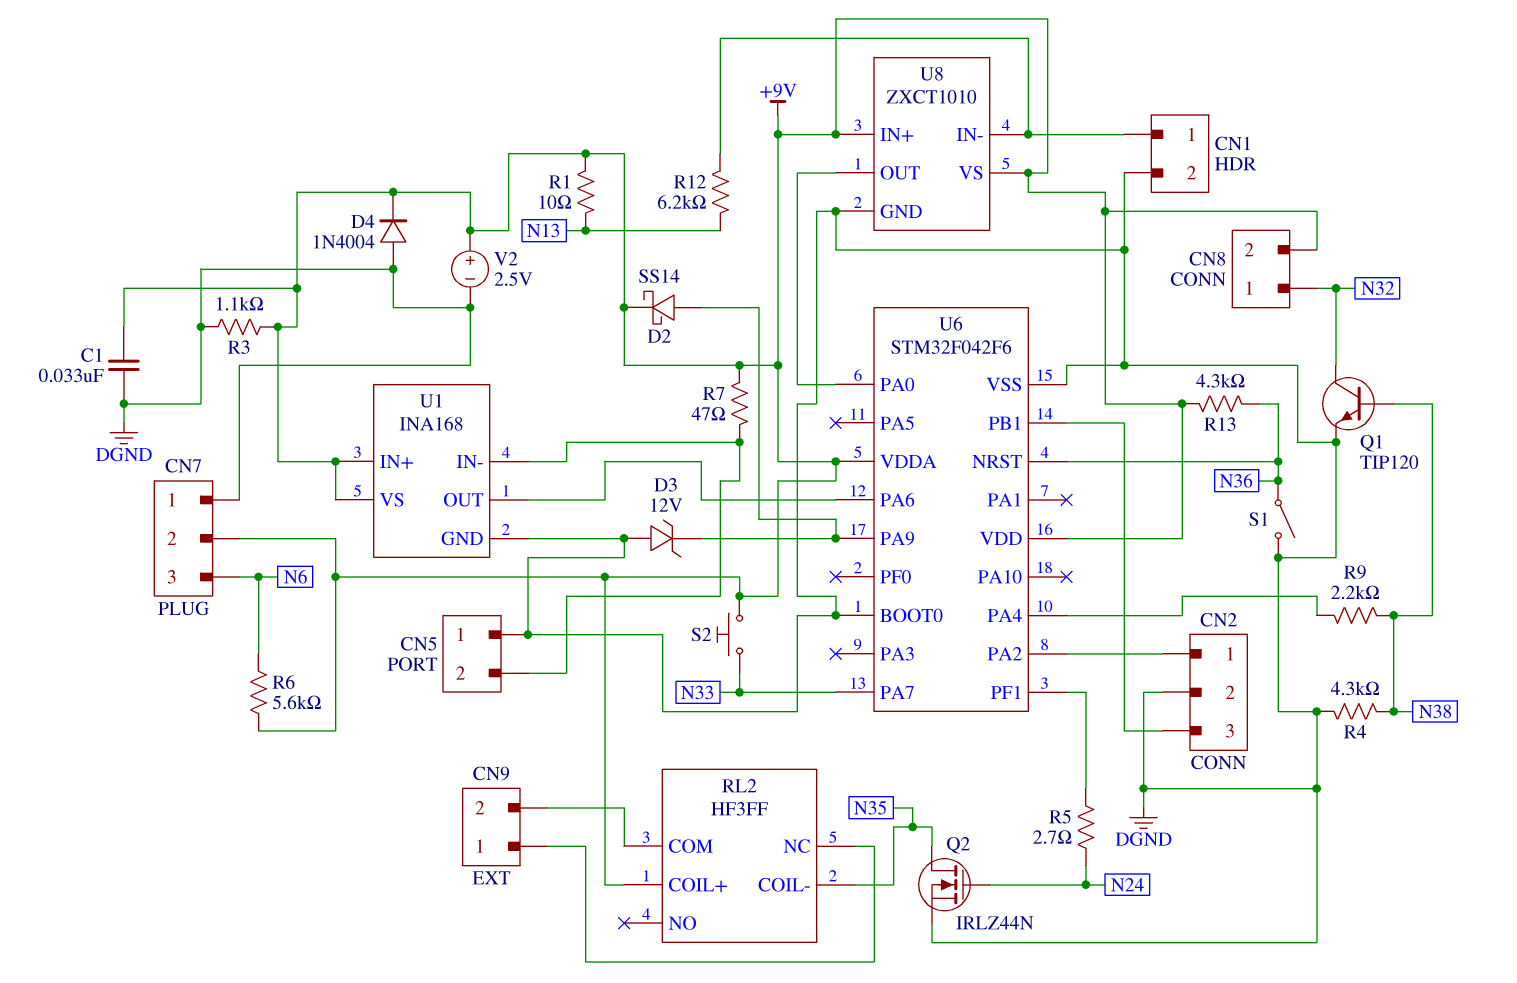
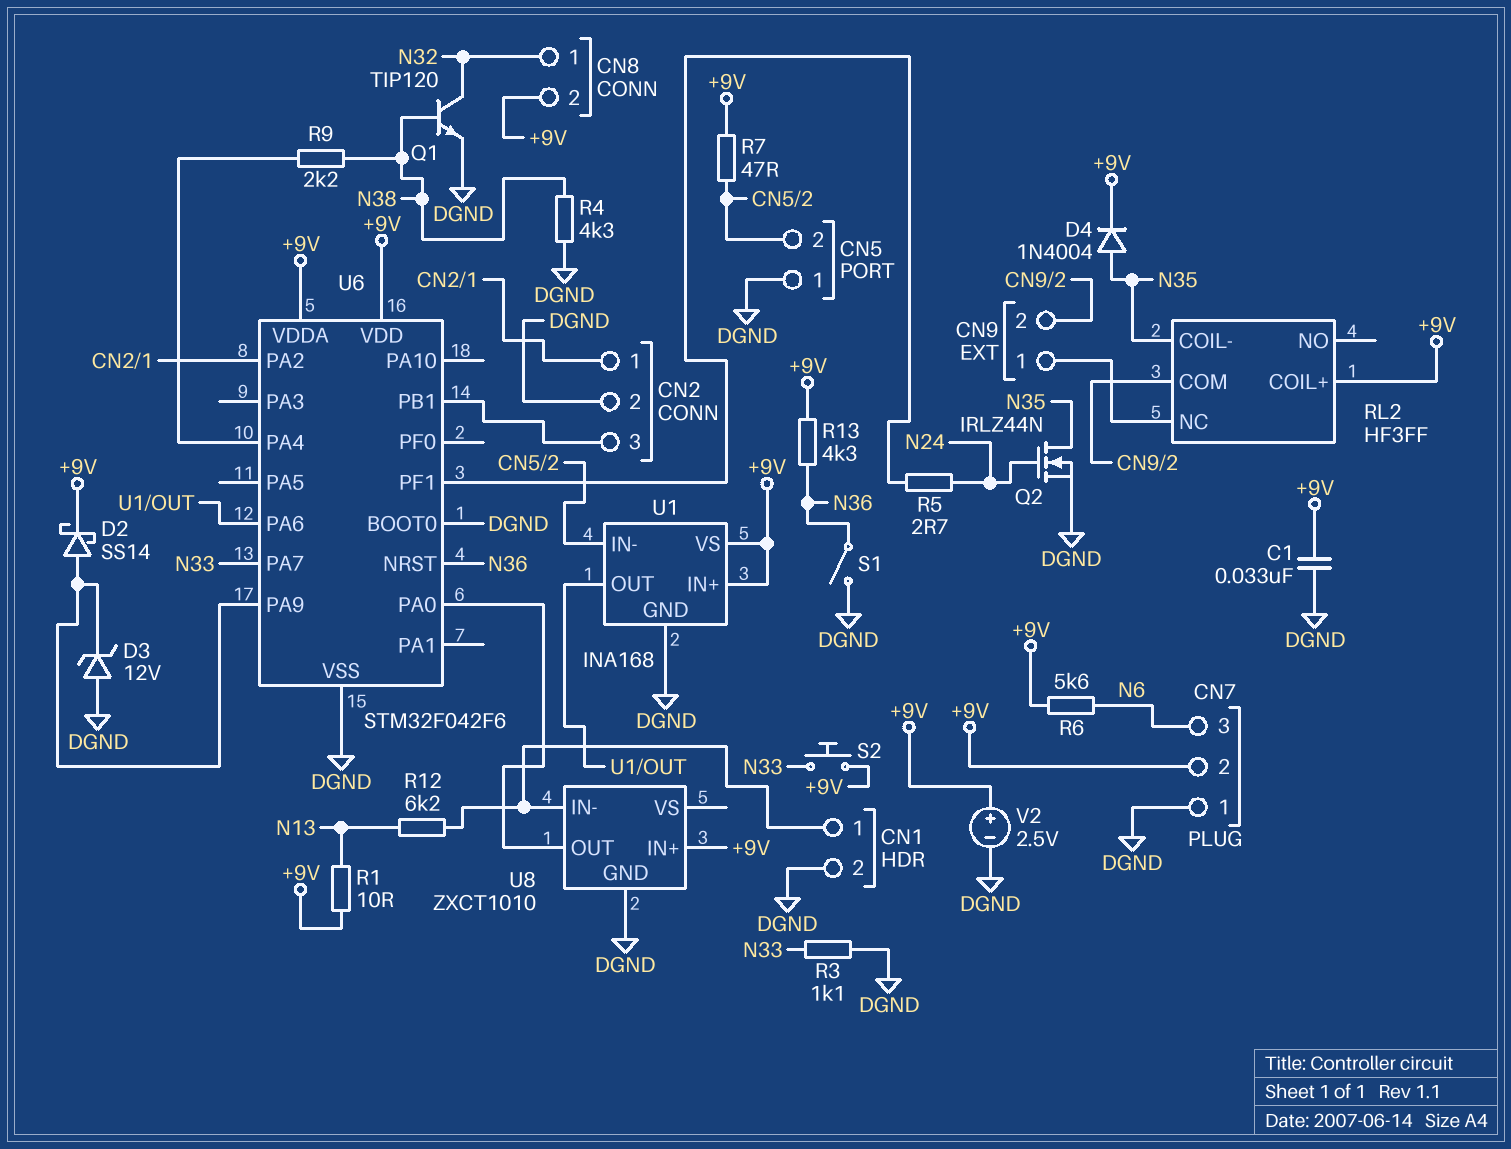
D4: diode 1N4004 (A DGND, K +9V) -> diode 1N4004 (A N35, K +9V)
R3: 1.1k (+9V, DGND) -> 1.1k (DGND, N33)
U8 pin VS: +9V -> none

